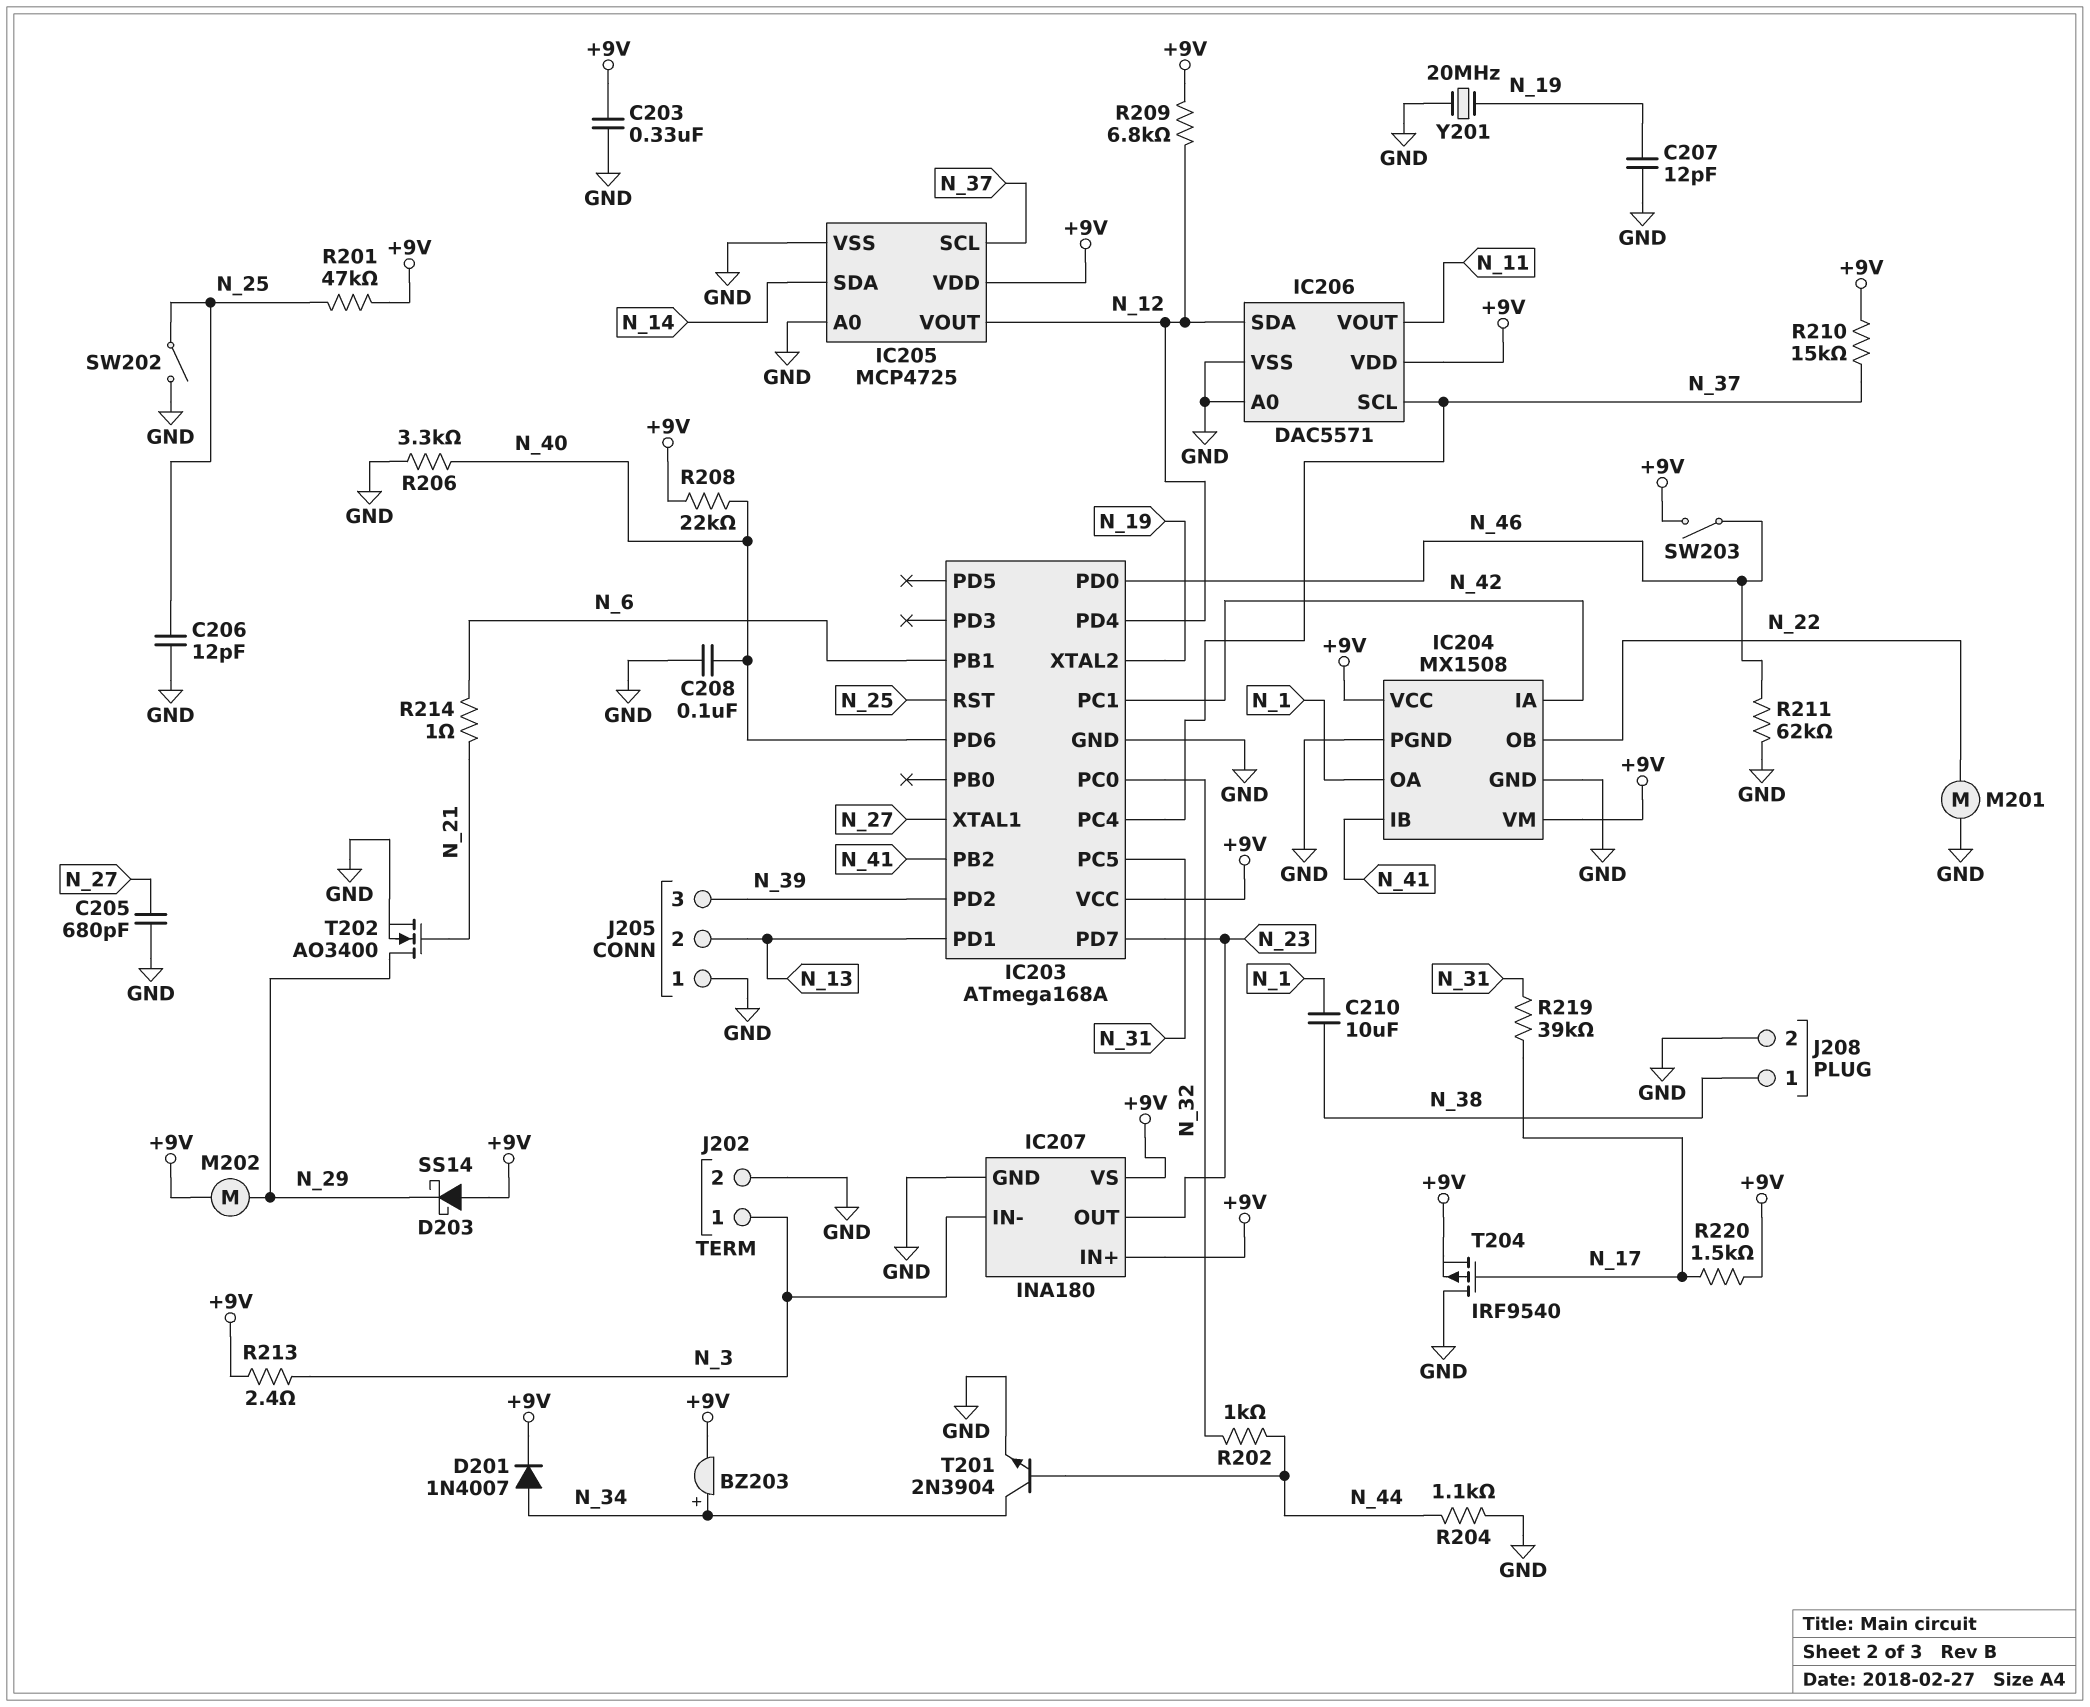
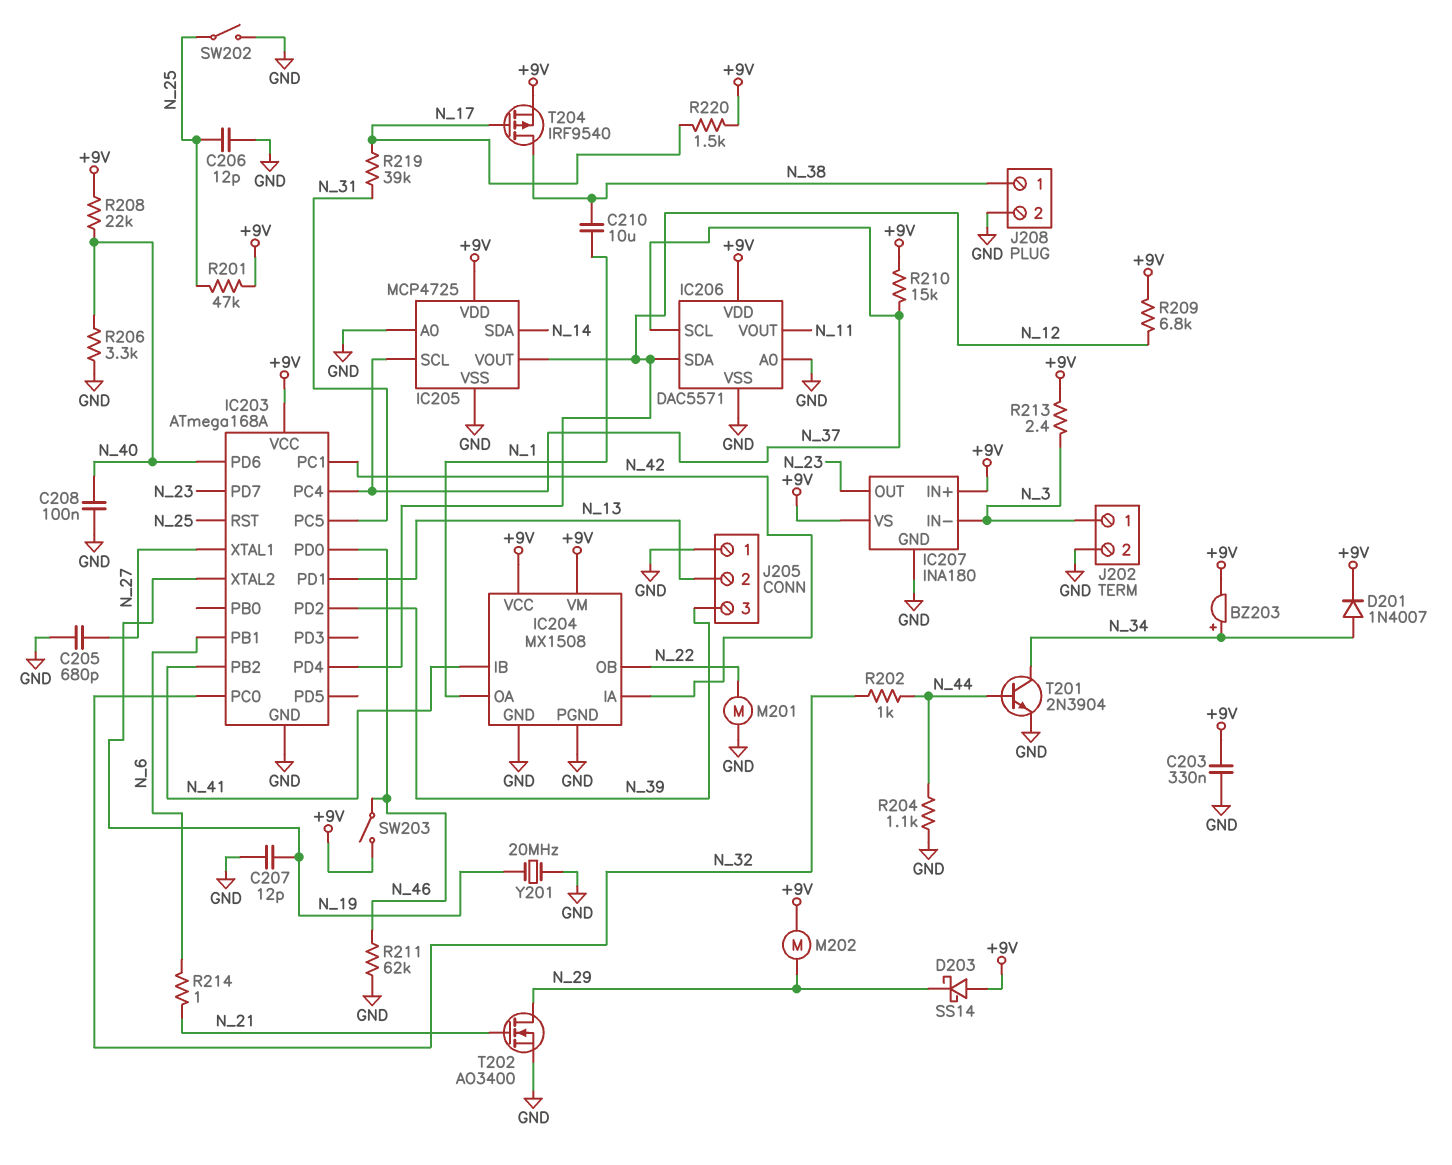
T204: PMOS IRF9540 (G N_17, D GND, S +9V) -> PMOS IRF9540 (G N_17, D N_38, S +9V)

